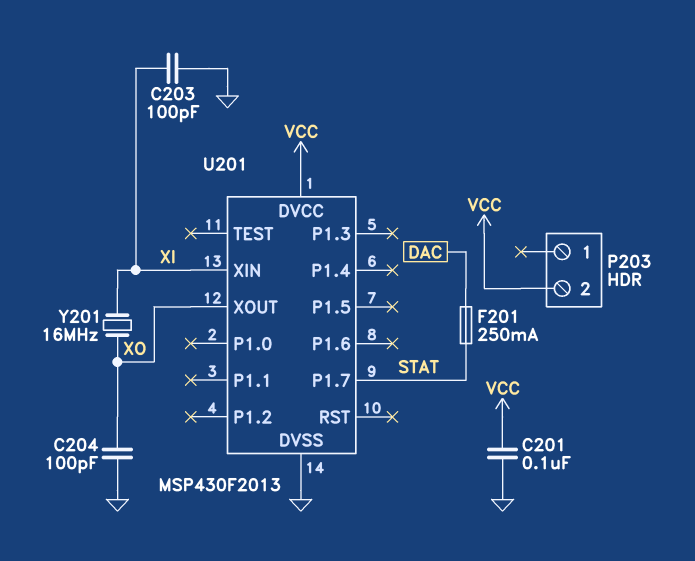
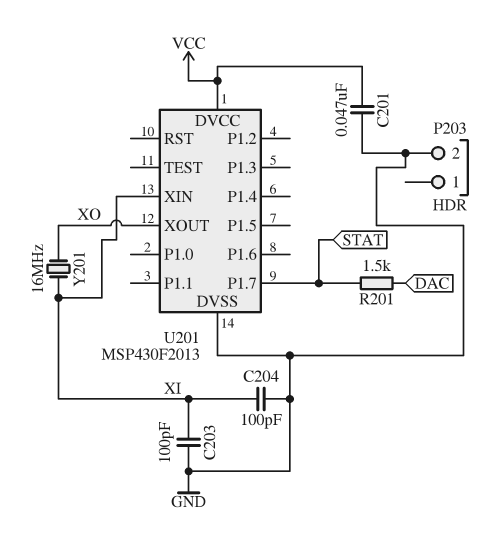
C201: 100nF (GND, VCC) -> 47nF (GND, VCC)
C204: 100pF (GND, XO) -> 100pF (GND, XI)
F201: 250mA (DAC, STAT) -> none
P203 pin 2: VCC -> GND
R201: none -> 1.5k (DAC, STAT)

